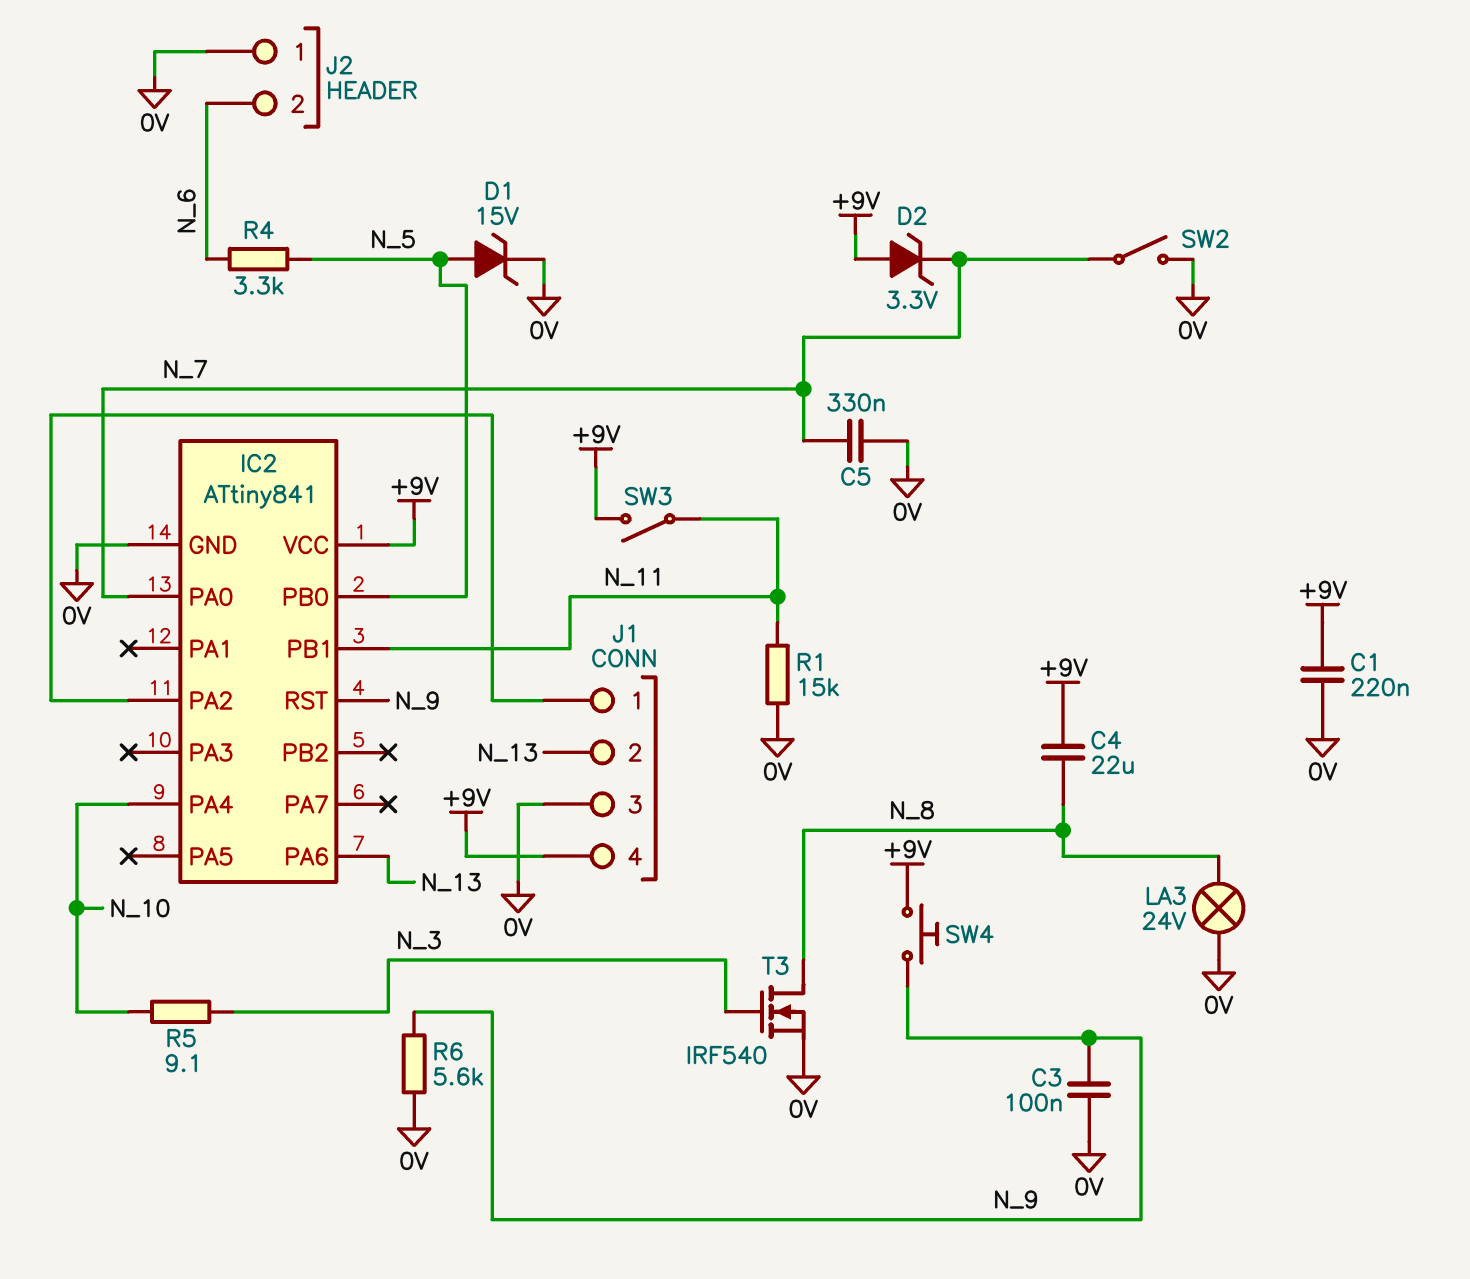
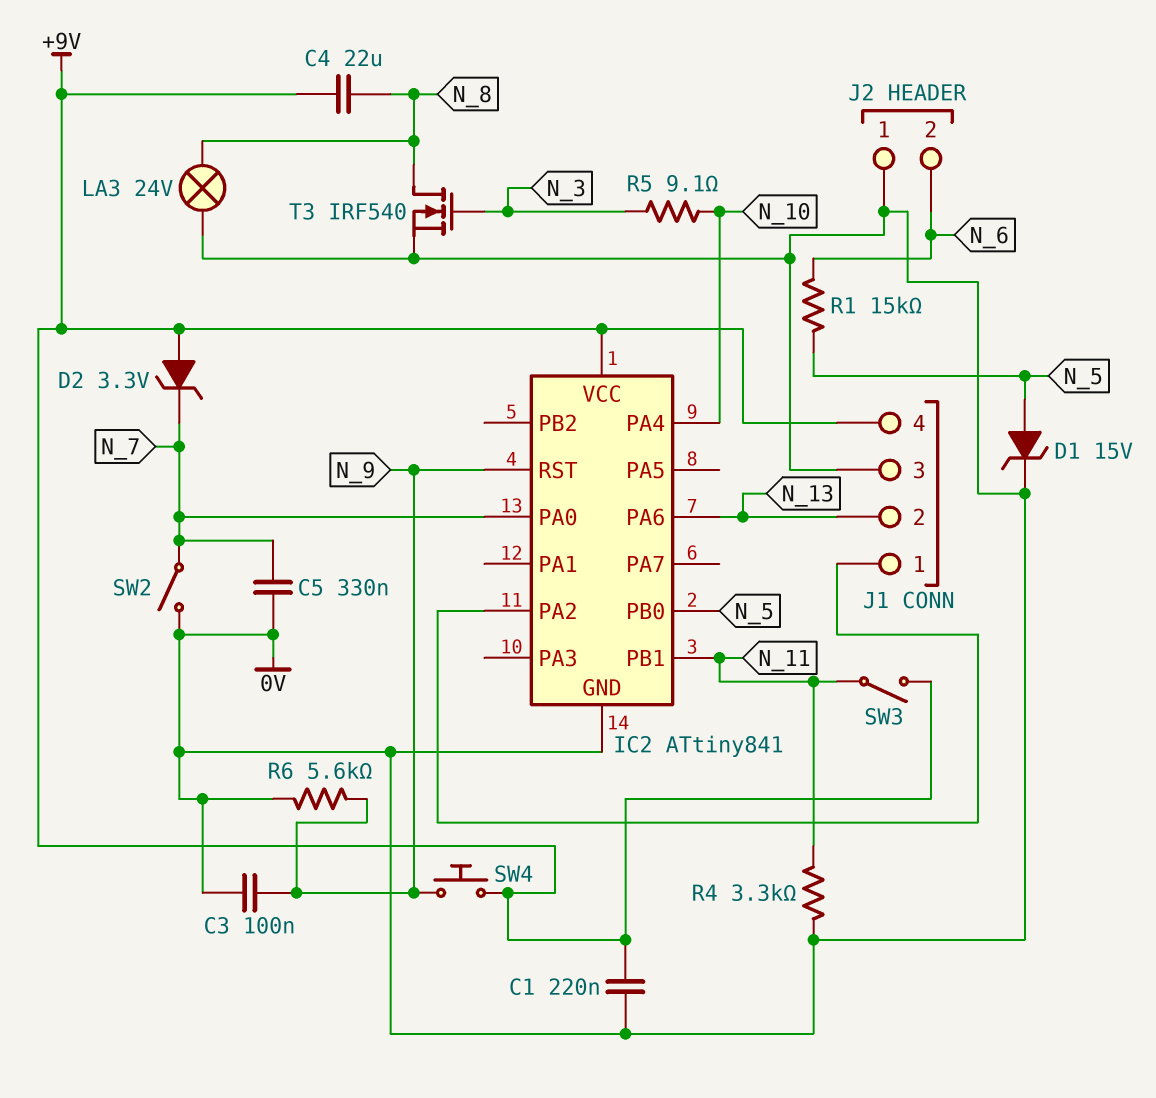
R1: 15k (0V, N_11) -> 15k (N_5, N_6)
R4: 3.3k (N_5, N_6) -> 3.3k (0V, N_11)

